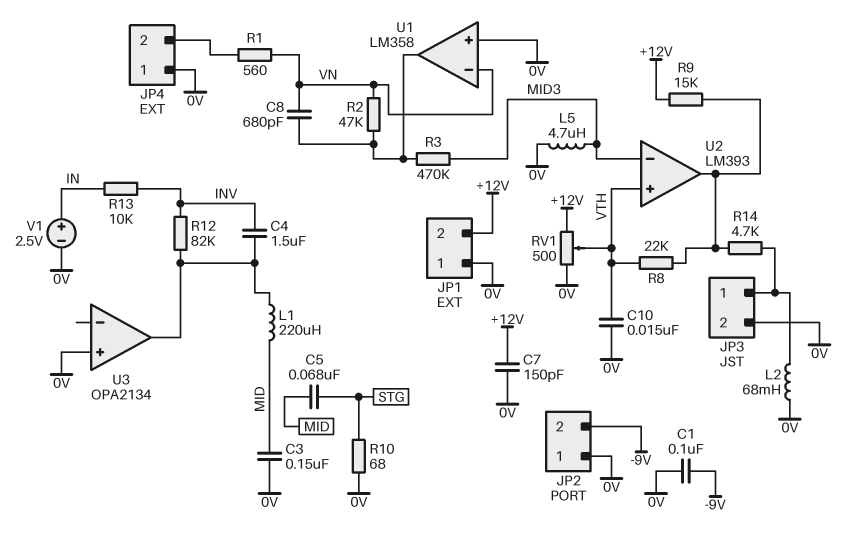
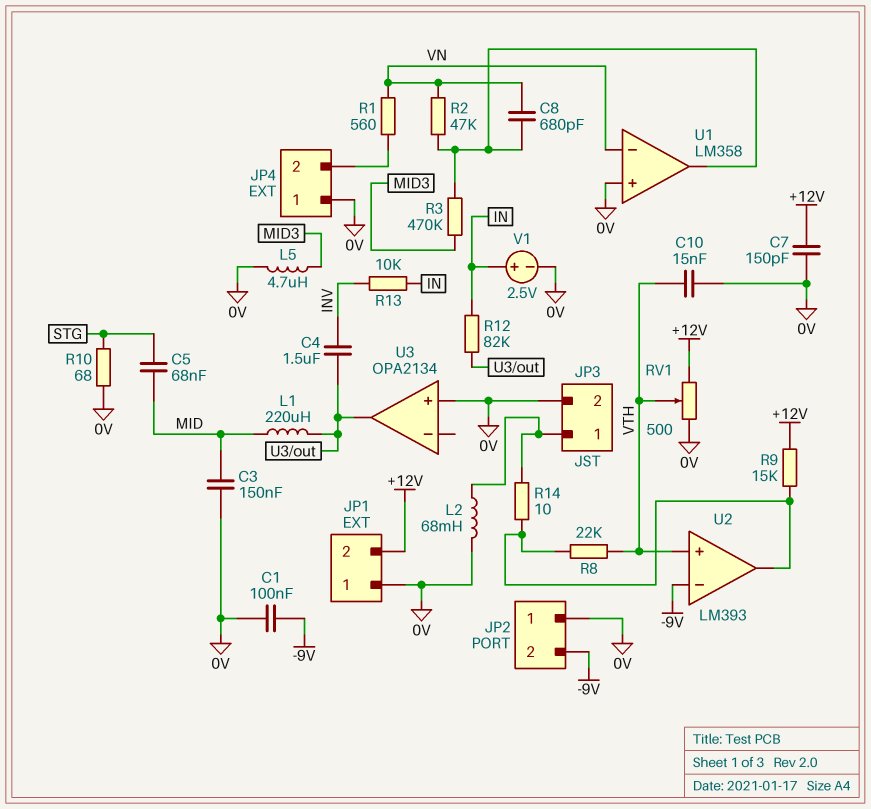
R12: 82k (INV, U3/out) -> 82k (IN, U3/out)
R14: 4.7k (JP3/1, U2/out) -> 10 (JP3/1, U2/out)
U2 pin in-: MID3 -> -9V

